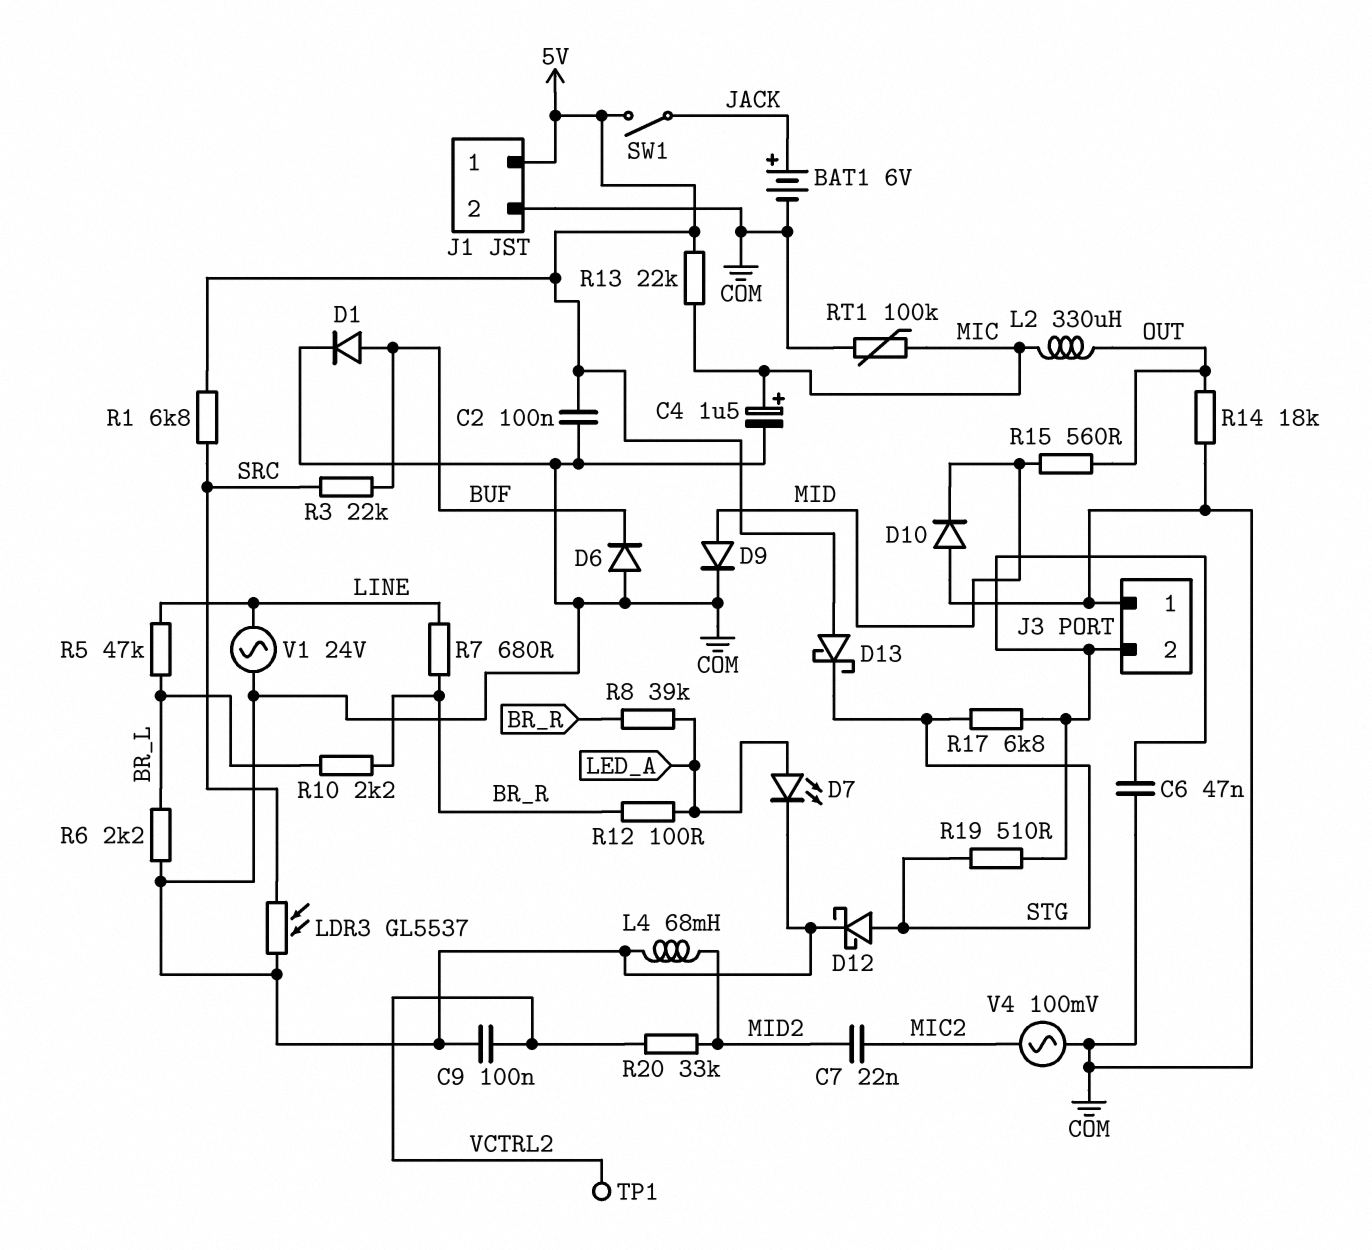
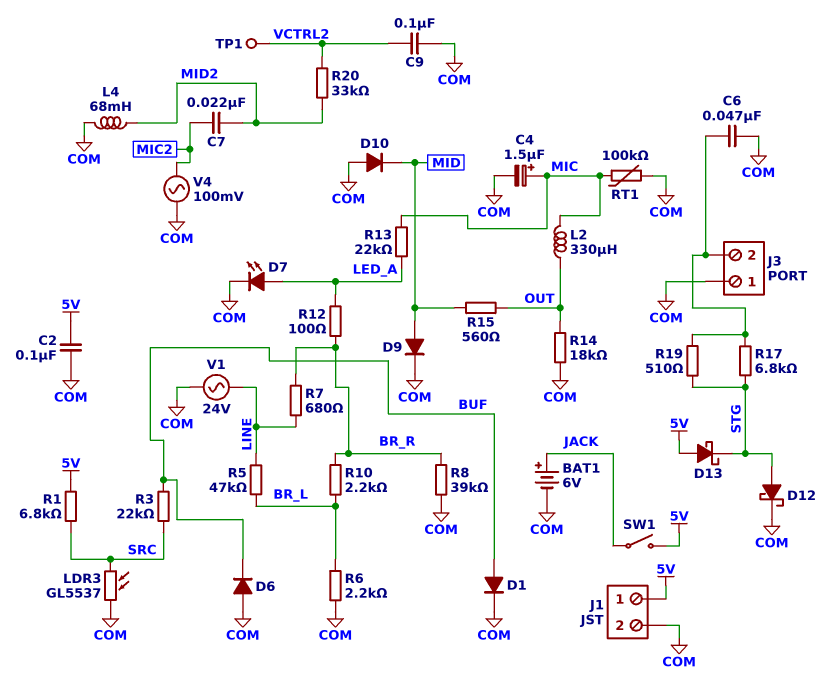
R8: 39k (BR_R, LED_A) -> 39k (BR_R, COM)
R13: 22k (5V, MIC) -> 22k (LED_A, MIC)

